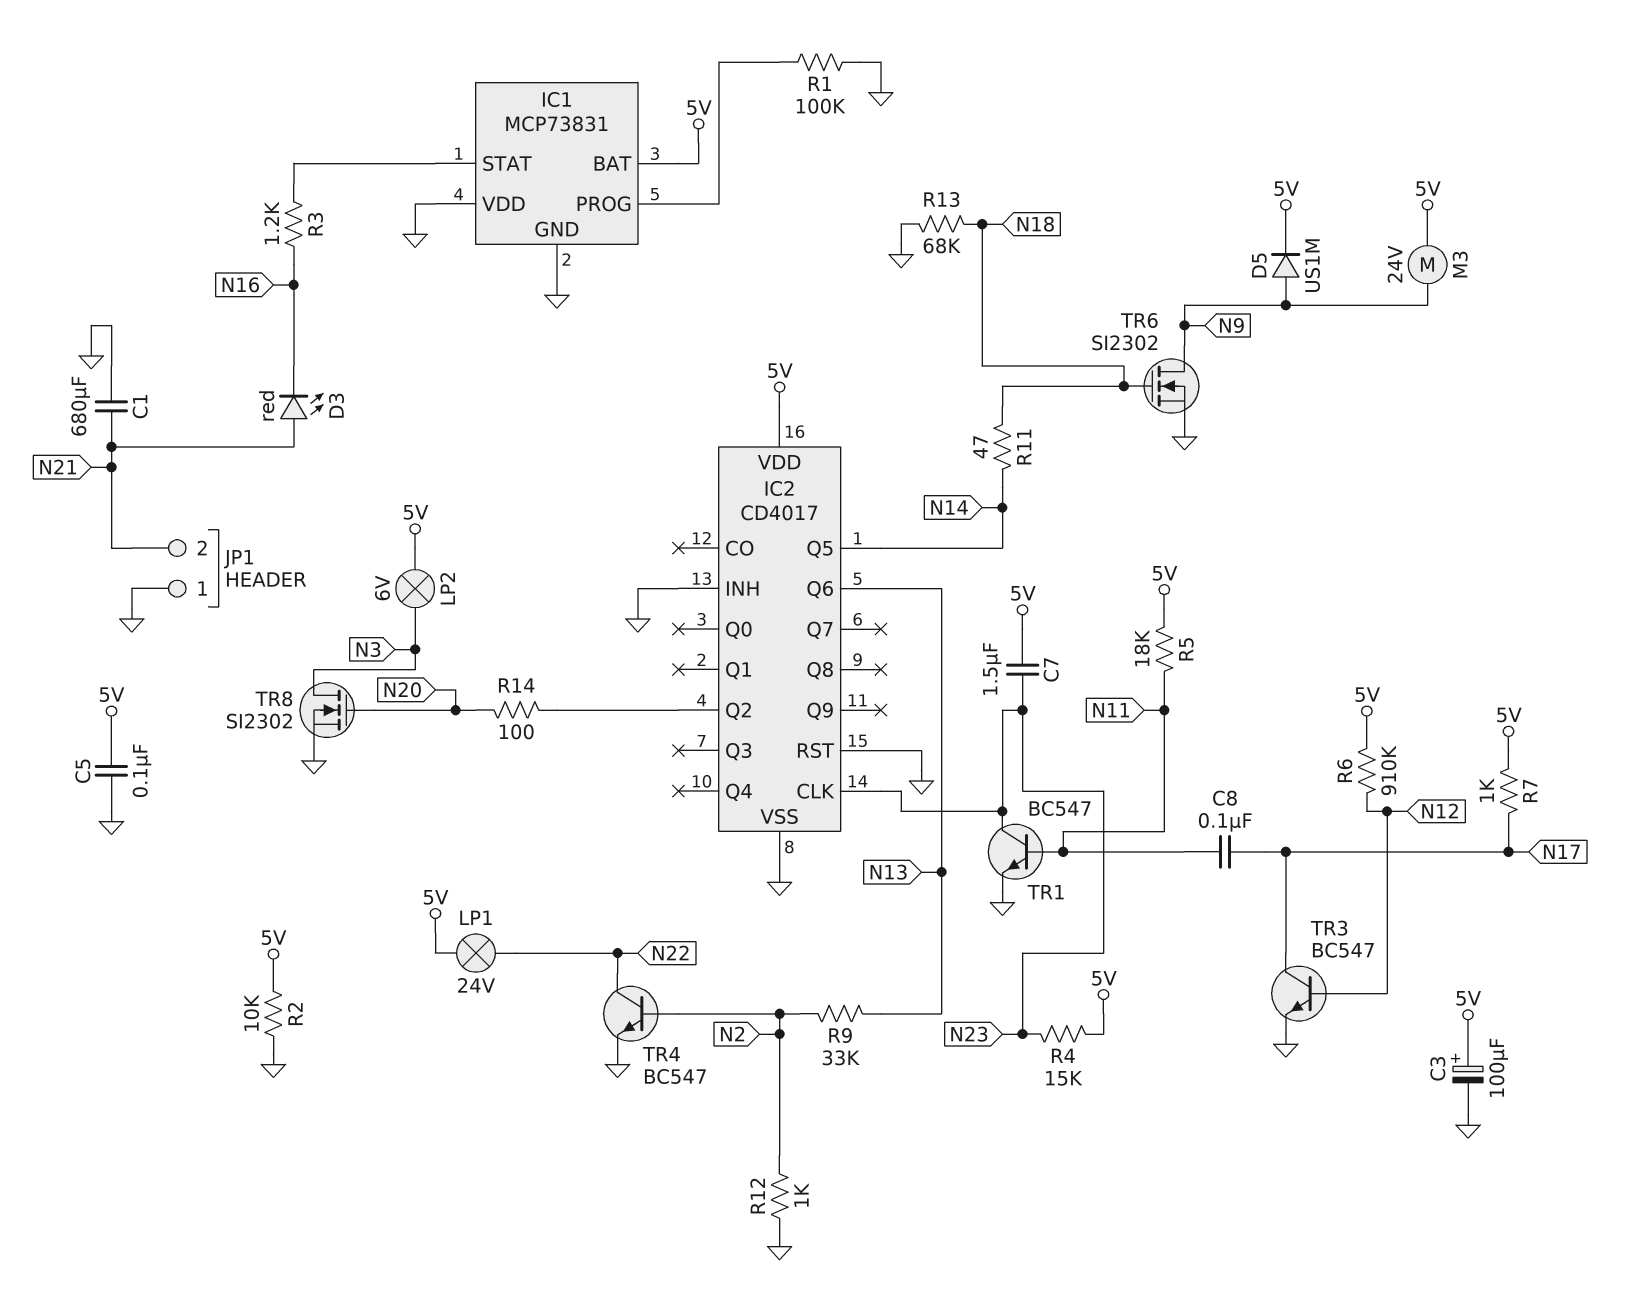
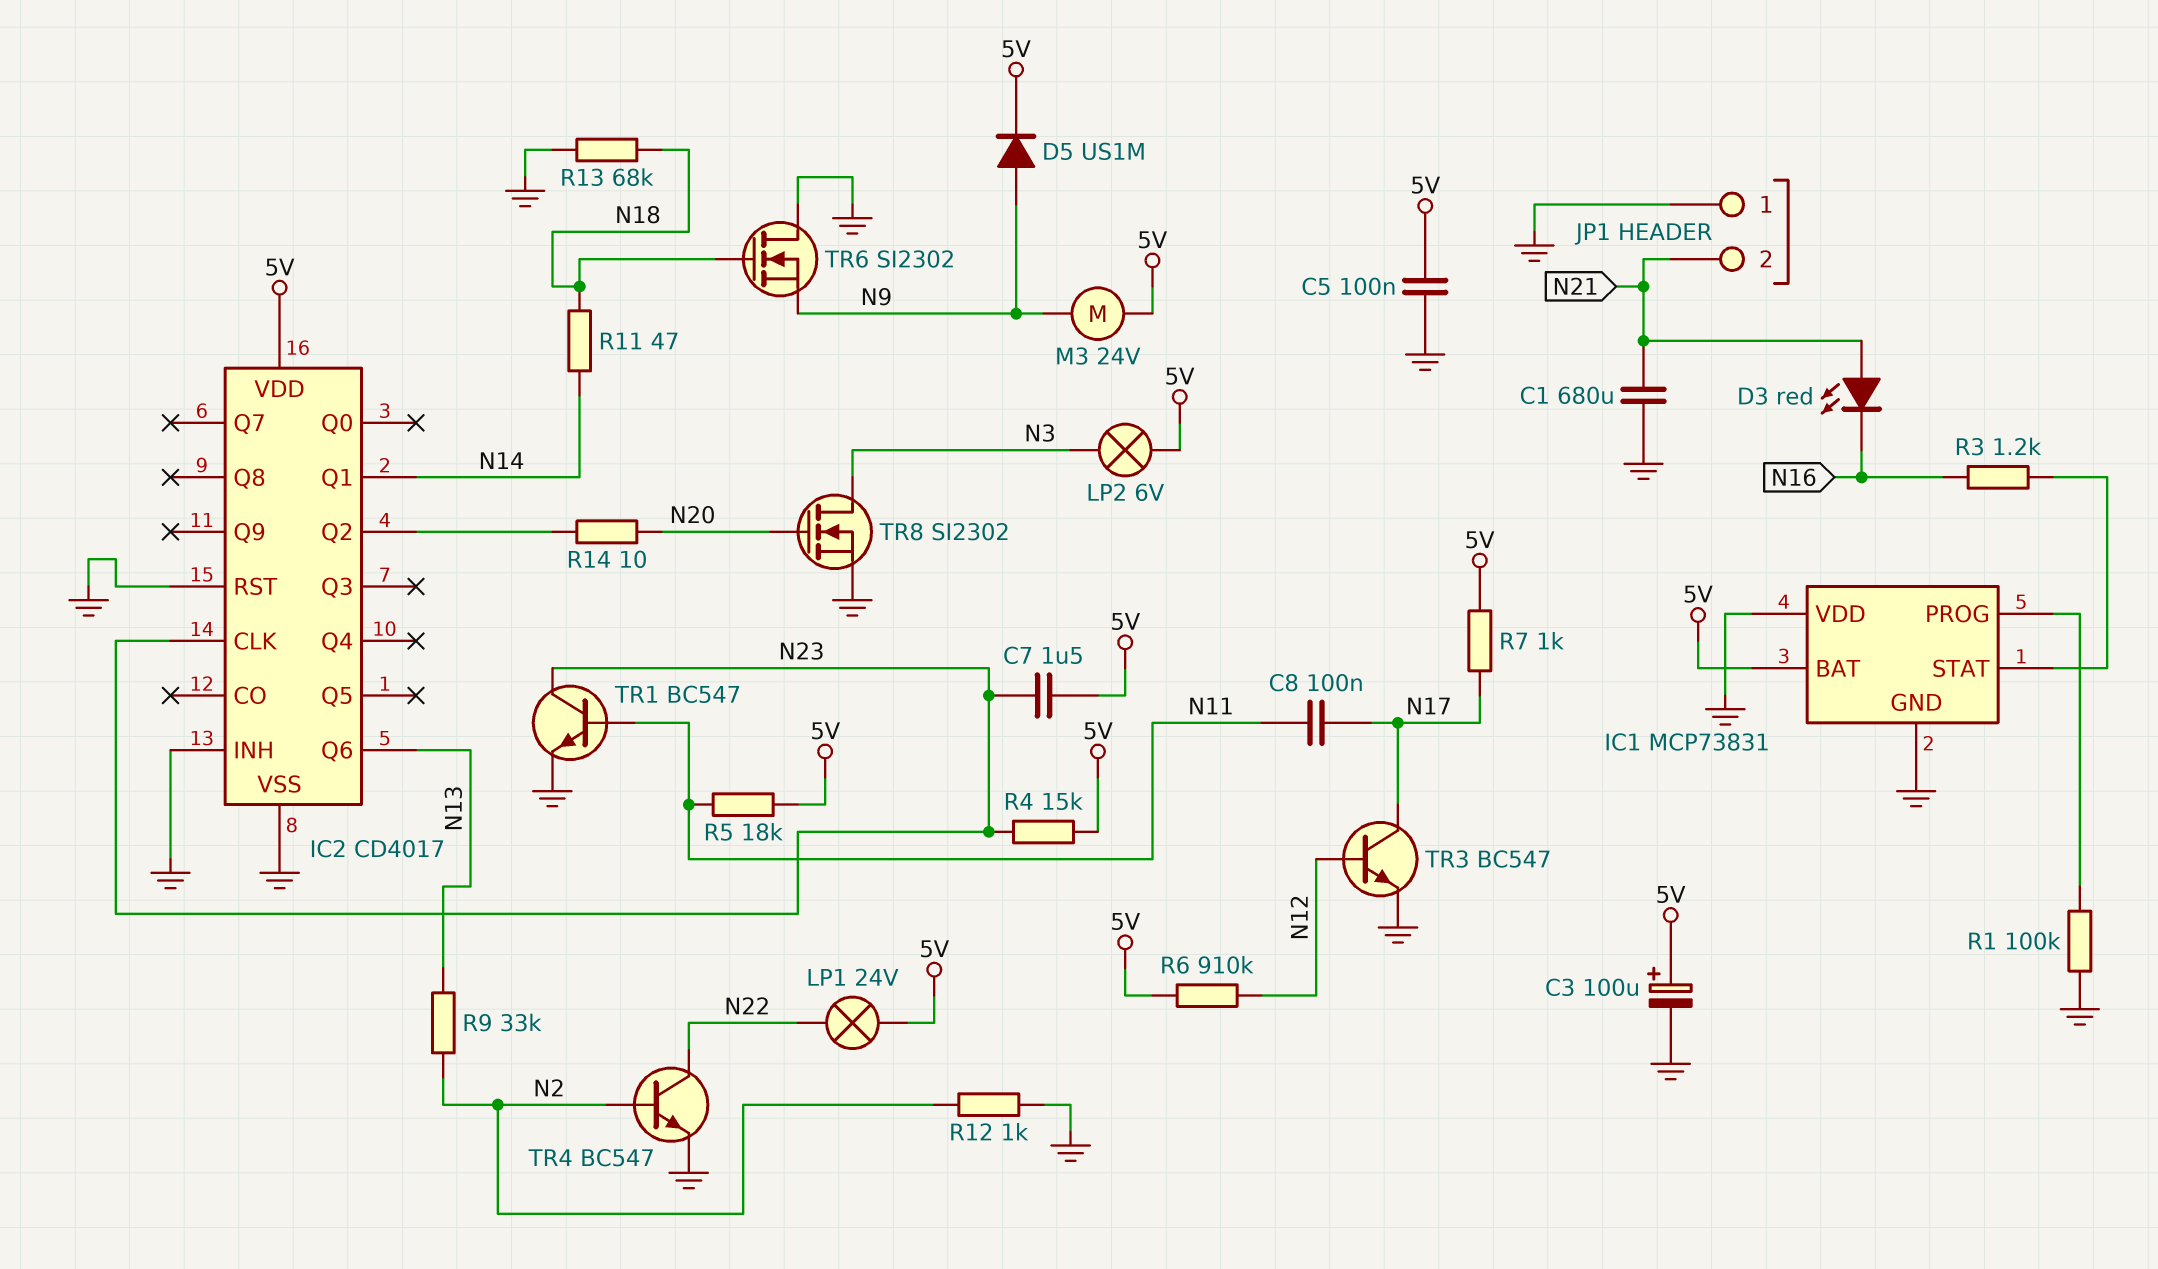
IC2 pin Q1: none -> N14
IC2 pin Q5: N14 -> none
R2: 10k (5V, GND) -> none
R14: 100 (IC2/Q2, N20) -> 10 (IC2/Q2, N20)
TR6: NMOS SI2302 (G N18, D N9, S GND) -> NMOS SI2302 (G N18, D GND, S N9)

